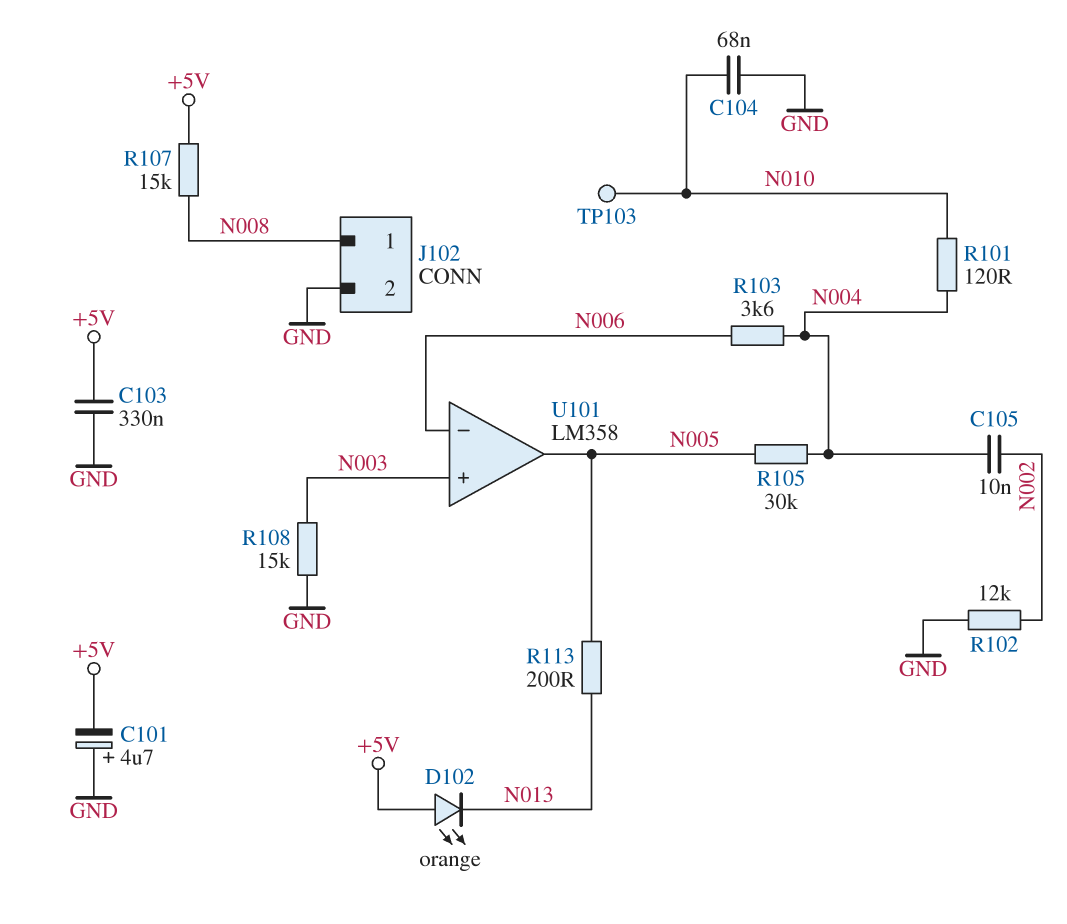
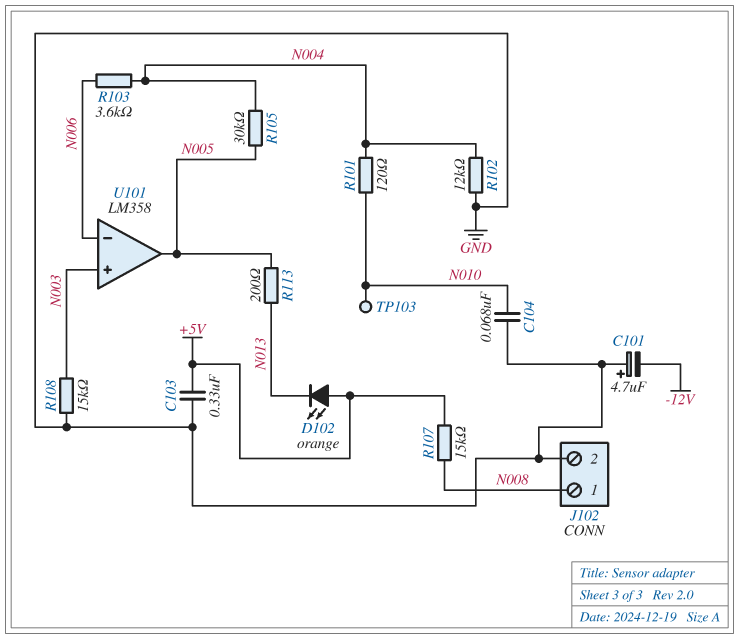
C101: 4.7uF (plus GND, minus +5V) -> 4.7uF (plus GND, minus -12V)
C105: 10nF (N002, N004) -> none
R102: 12k (GND, N002) -> 12k (GND, N004)

